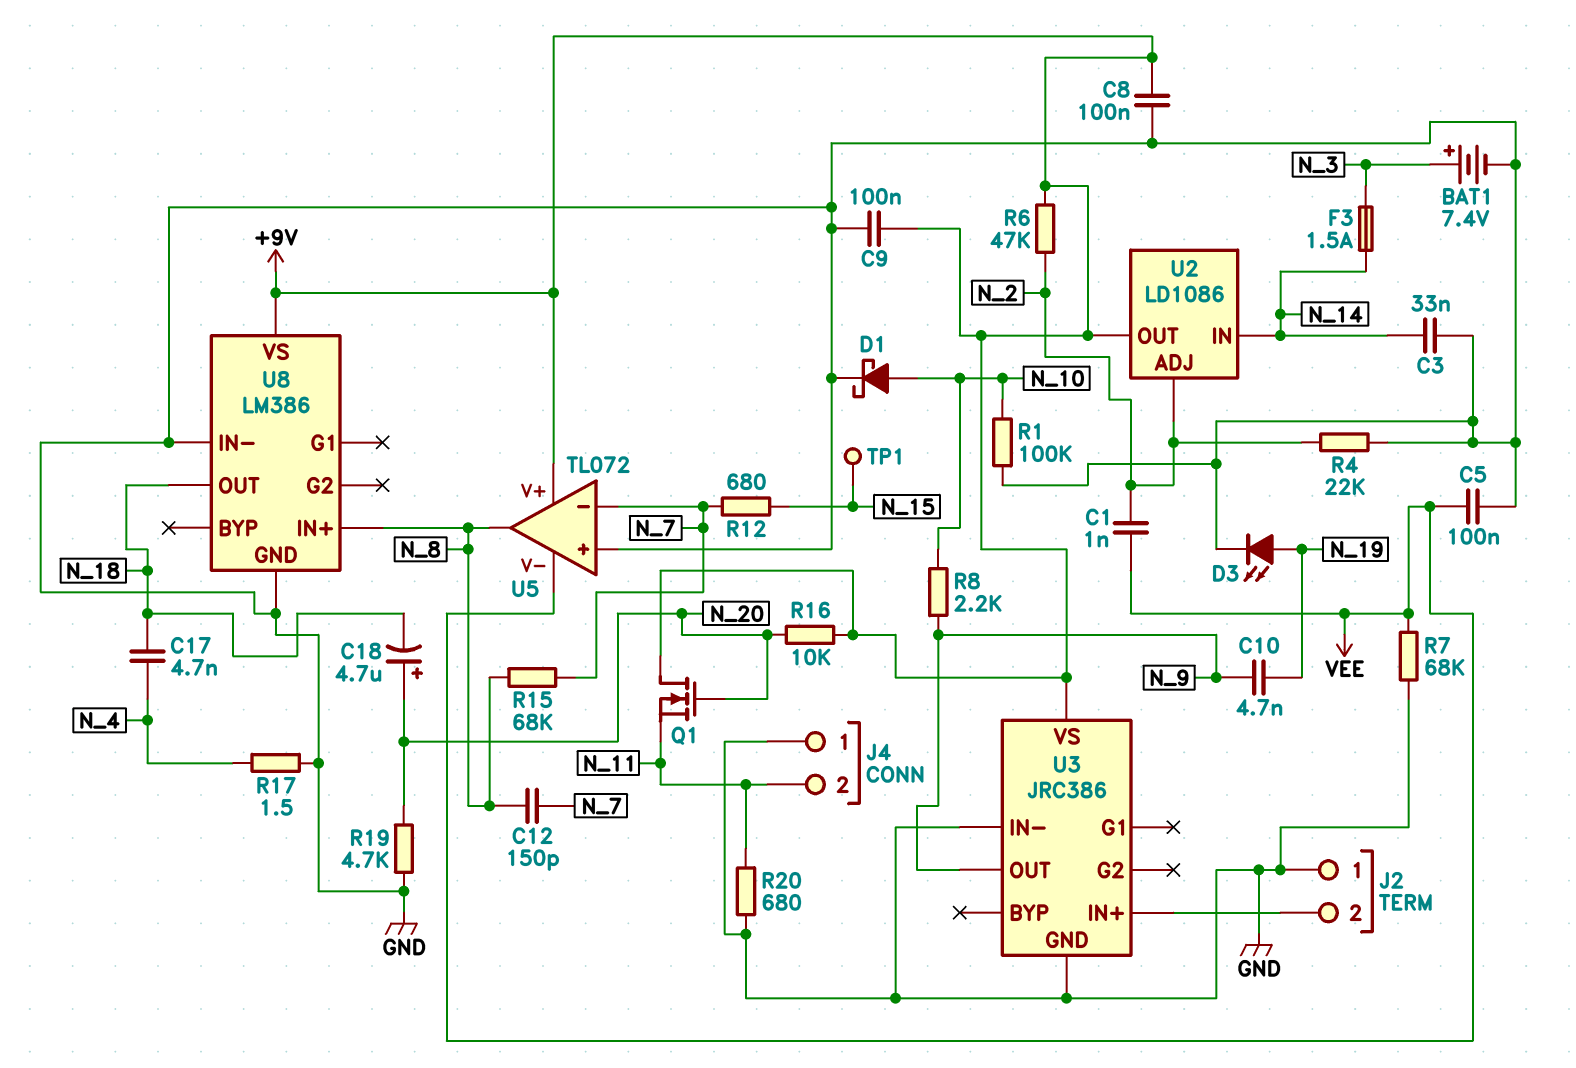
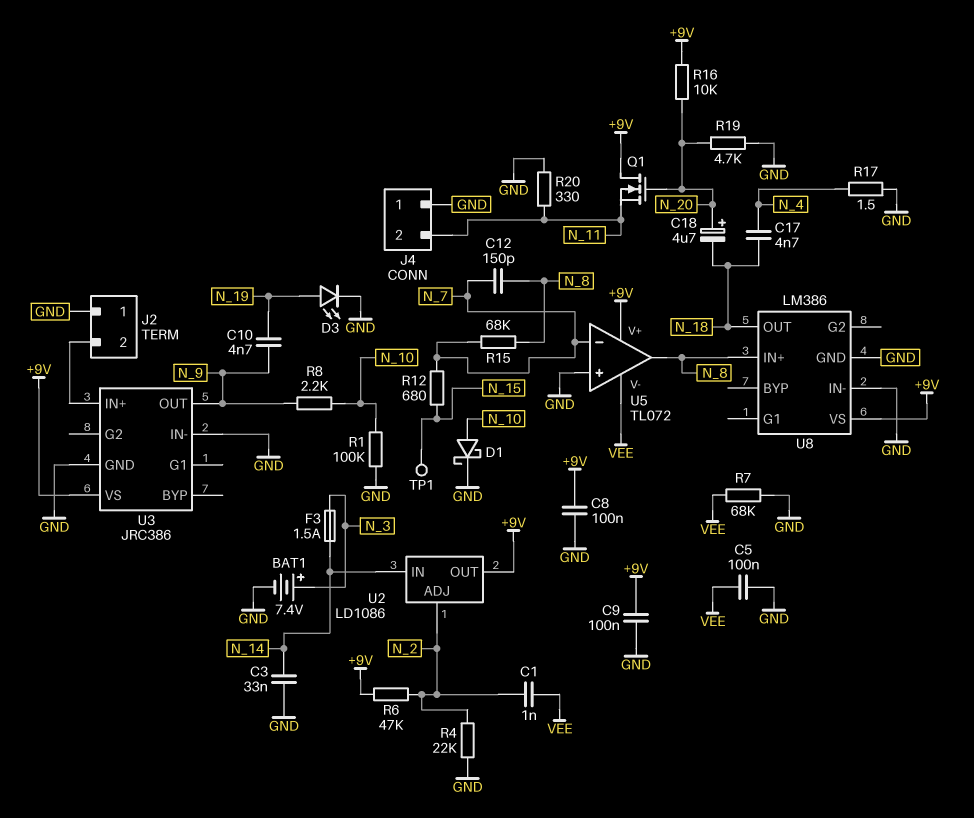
R20: 680 (GND, N_11) -> 330 (GND, N_11)

